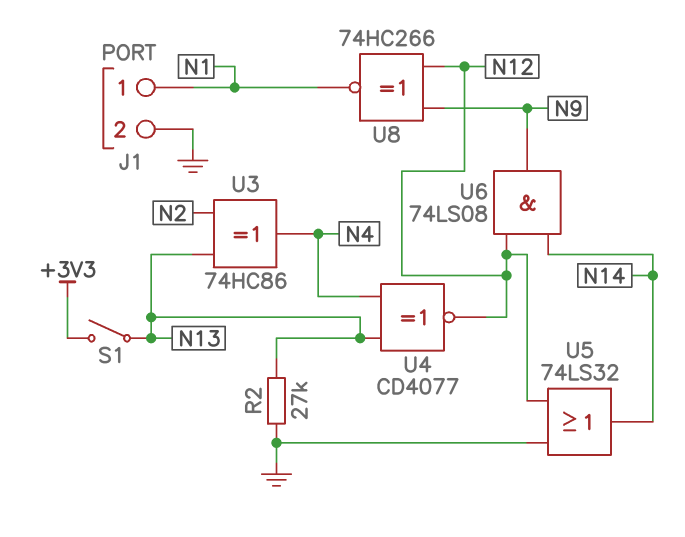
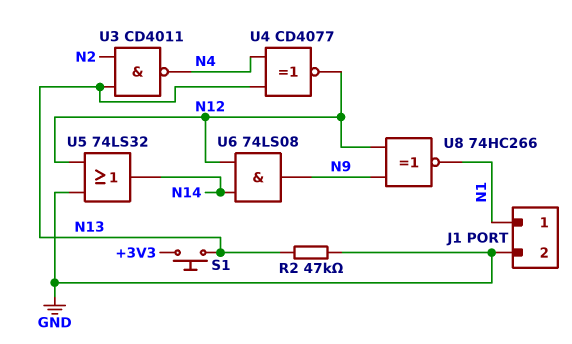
R2: 27k (GND, N13) -> 47k (GND, N13)
S1: switch (+3V3, N13) -> button (+3V3, N13)
U3: XOR 74HC86 (in N2, in N13, out N4) -> NAND CD4011 (in N2, in N13, out N4)

